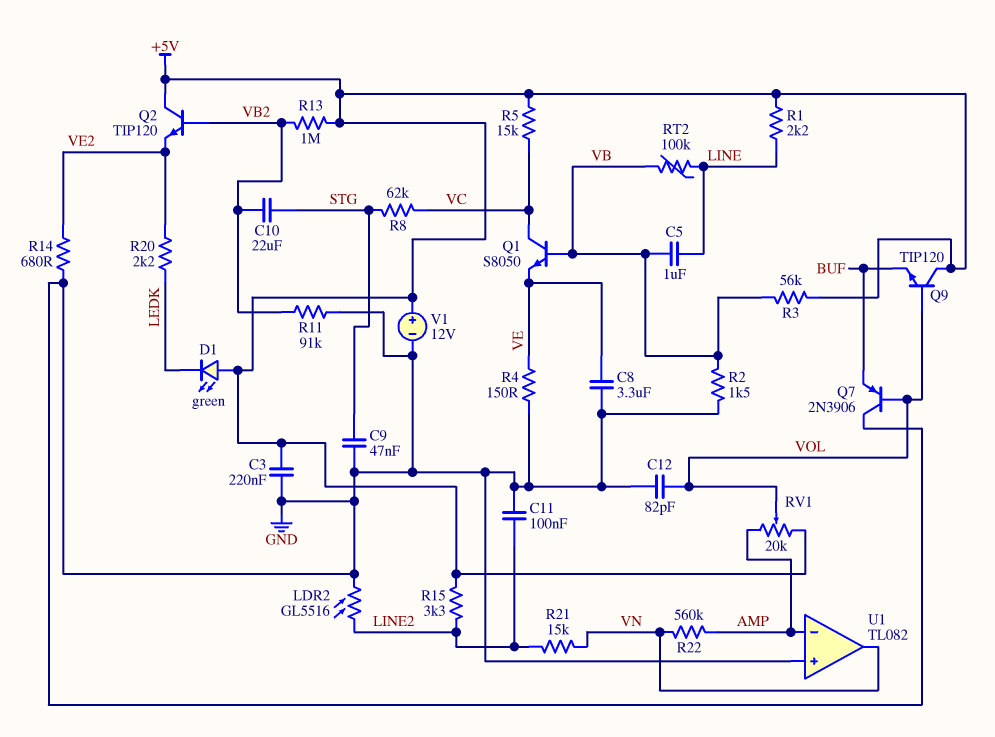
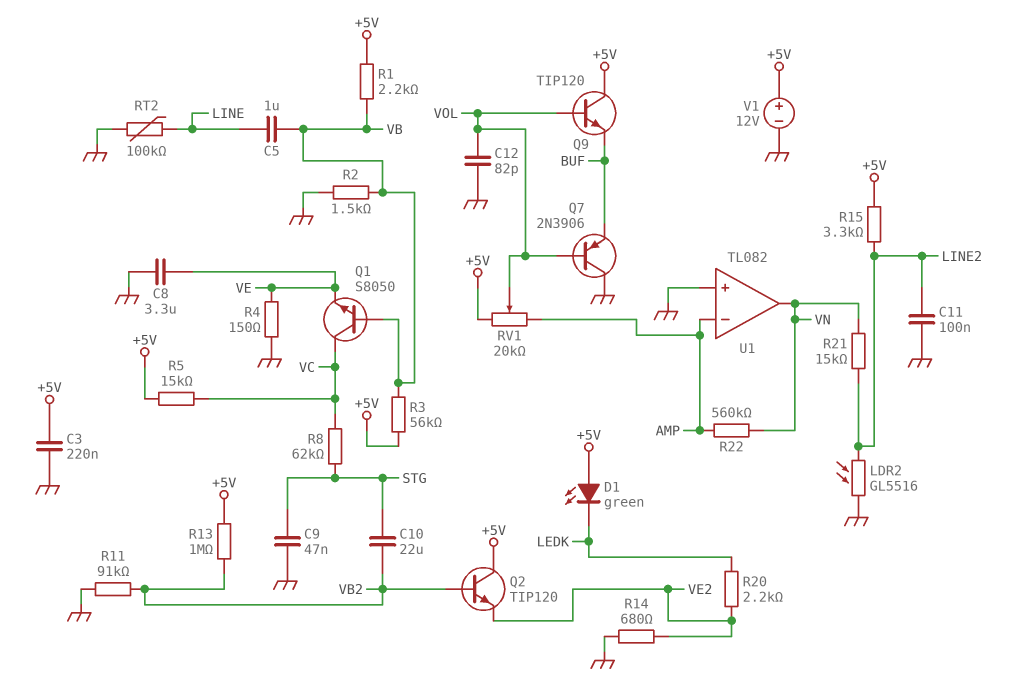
R1: 2.2k (+5V, LINE) -> 2.2k (+5V, VB)
RT2: 100k (LINE, VB) -> 100k (GND, LINE)

